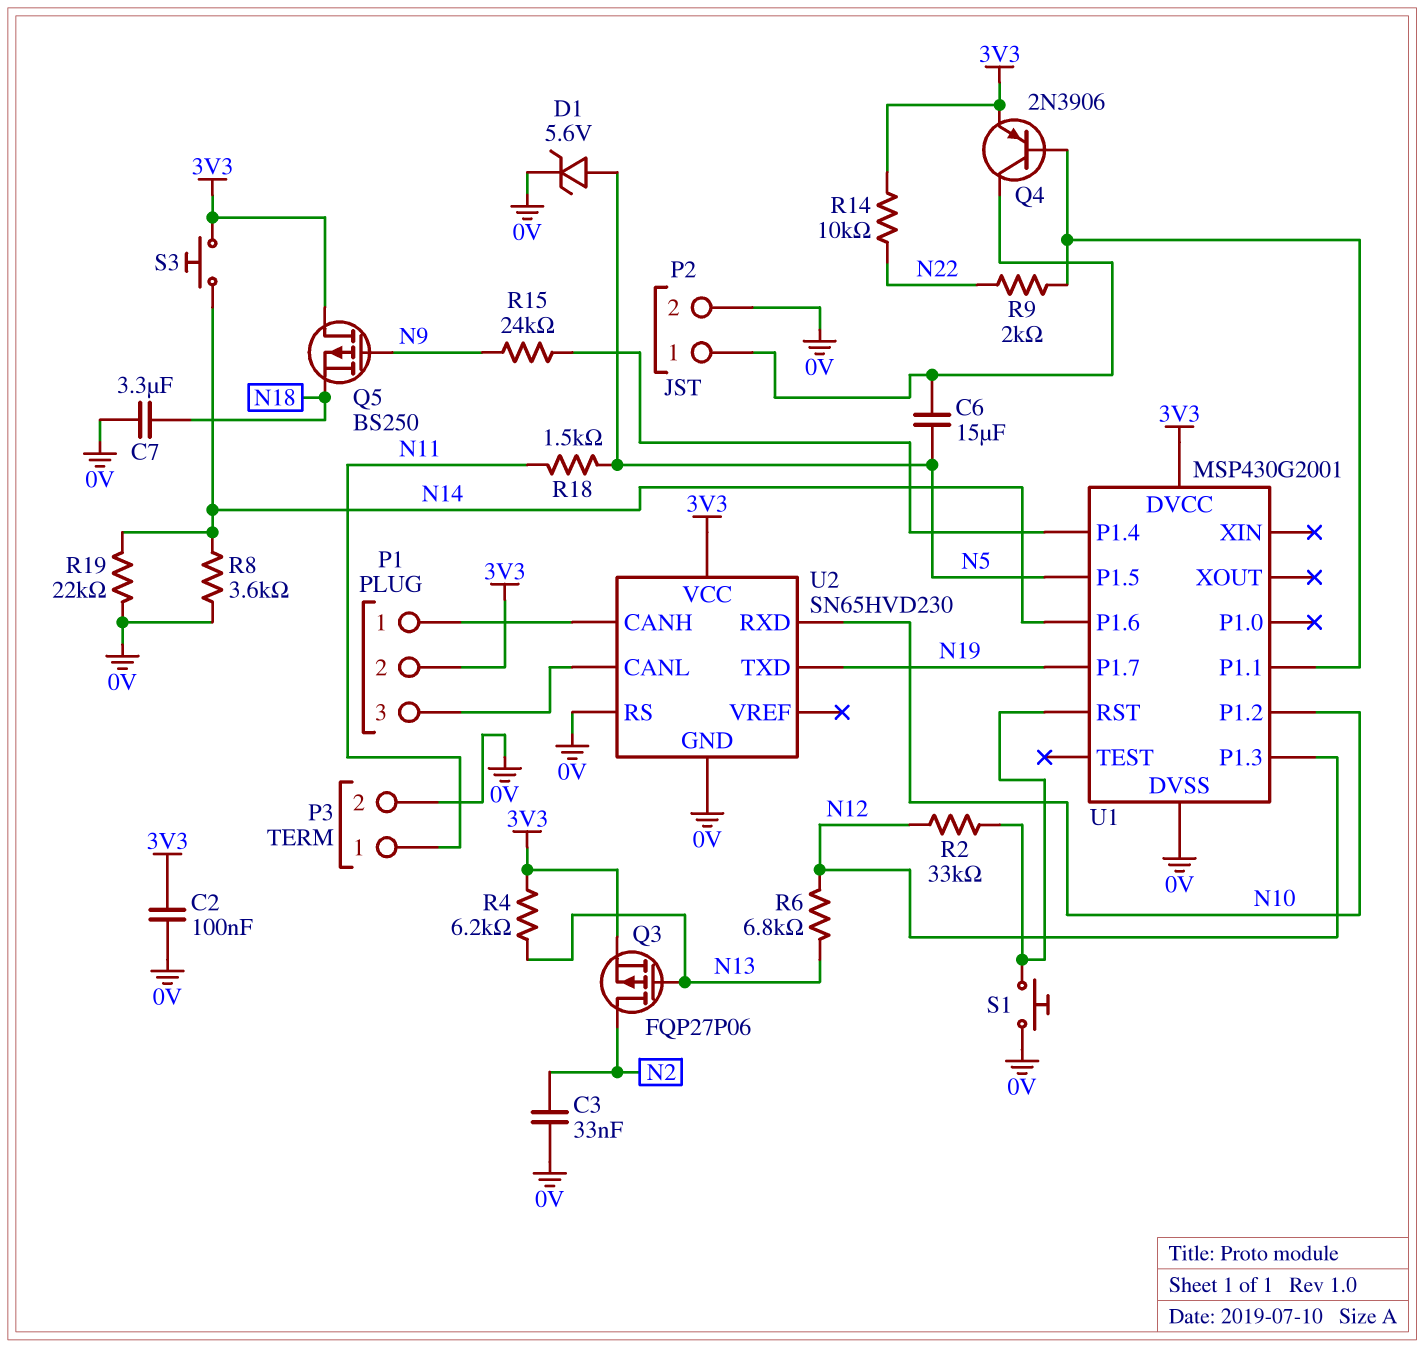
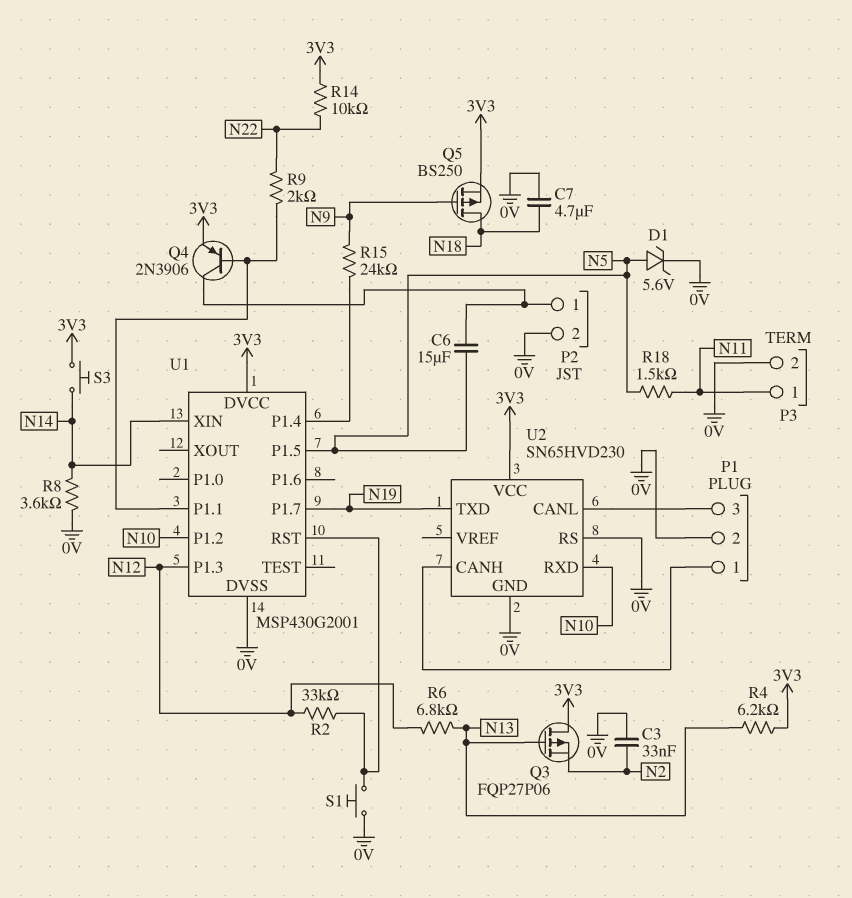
C2: 100nF (0V, 3V3) -> none
C7: 3.3uF (0V, N18) -> 4.7uF (0V, N18)
P1 pin 2: 3V3 -> 0V
Q3: PMOS FQP27P06 (G N13, D N2, S 3V3) -> PMOS FQP27P06 (G N13, D 3V3, S N2)
Q5: PMOS BS250 (G N9, D 3V3, S N18) -> PMOS BS250 (G N9, D N18, S 3V3)
R19: 22k (0V, N14) -> none
U1 pin P1.6: N14 -> none
U1 pin XIN: none -> N14

